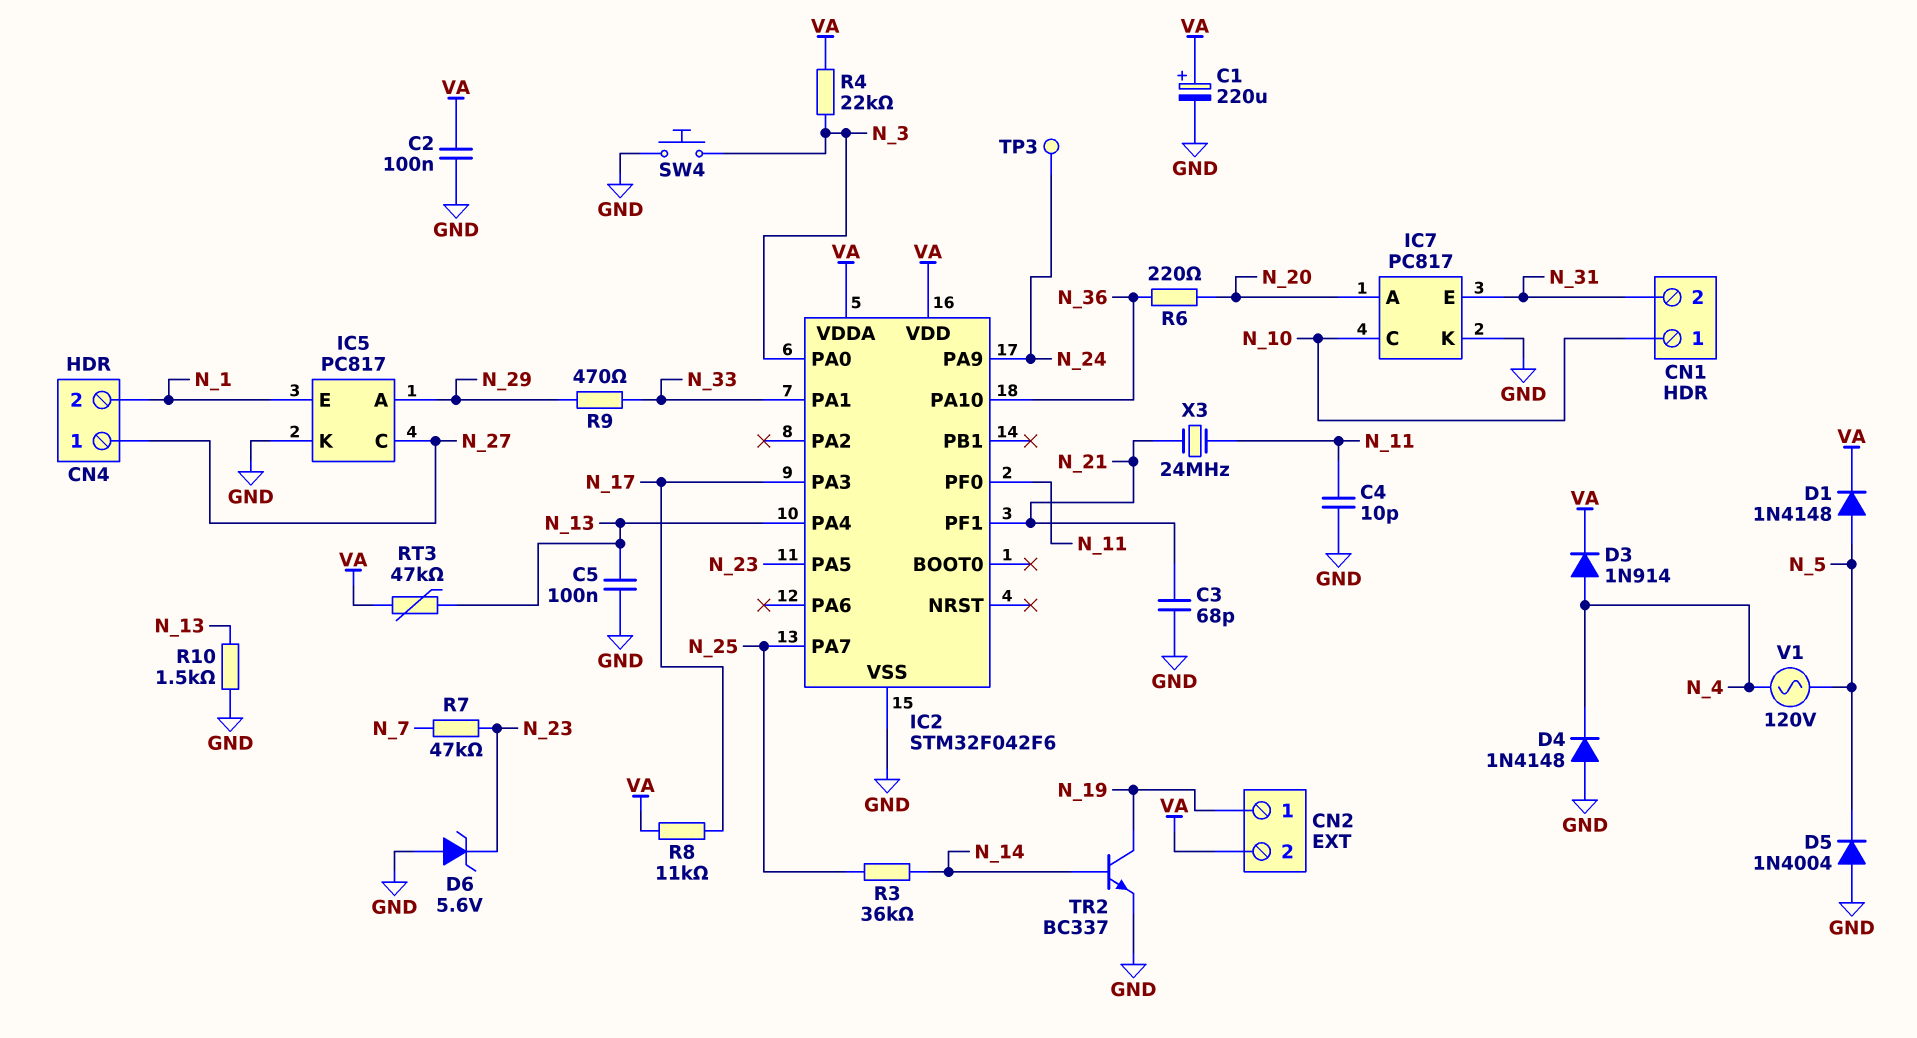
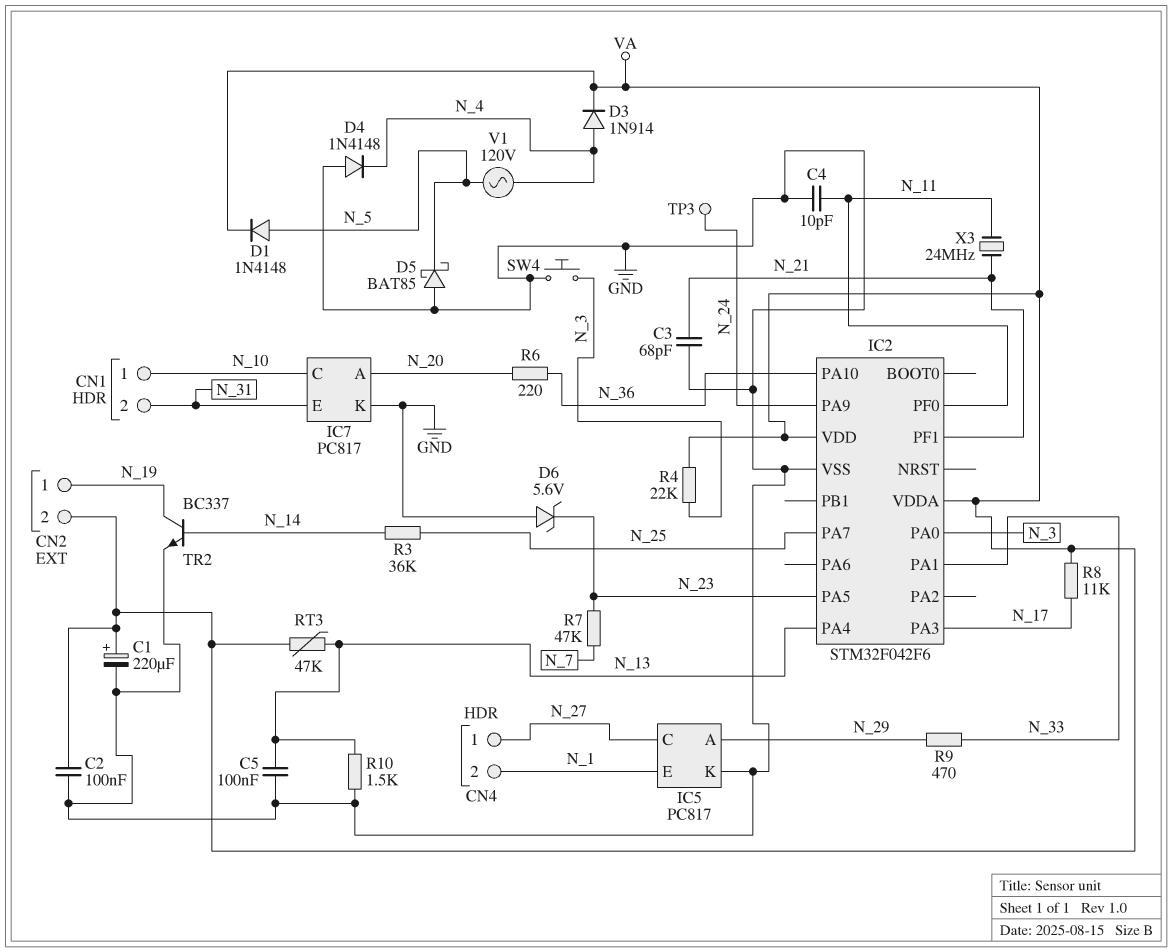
D5: diode 1N4004 (A GND, K N_5) -> schottky BAT85 (A GND, K N_5)

